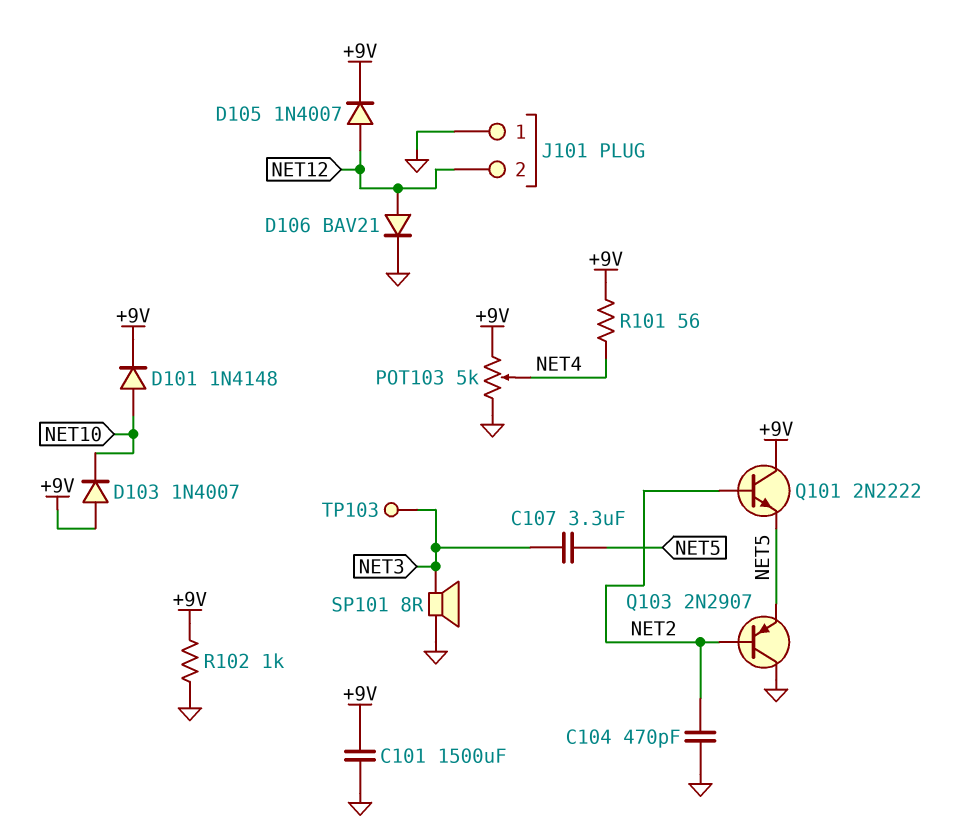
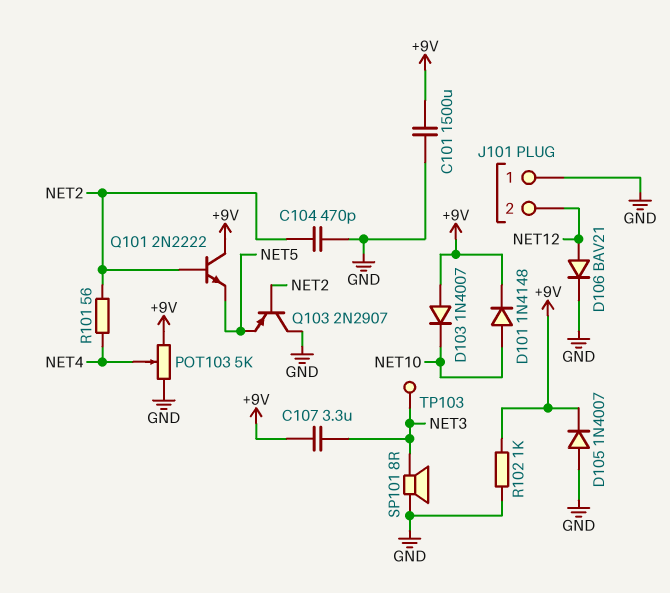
C107: 3.3uF (NET3, NET5) -> 3.3uF (+9V, NET3)
D105: diode 1N4007 (A NET12, K +9V) -> diode 1N4007 (A GND, K +9V)
R101: 56 (+9V, NET4) -> 56 (NET2, NET4)

